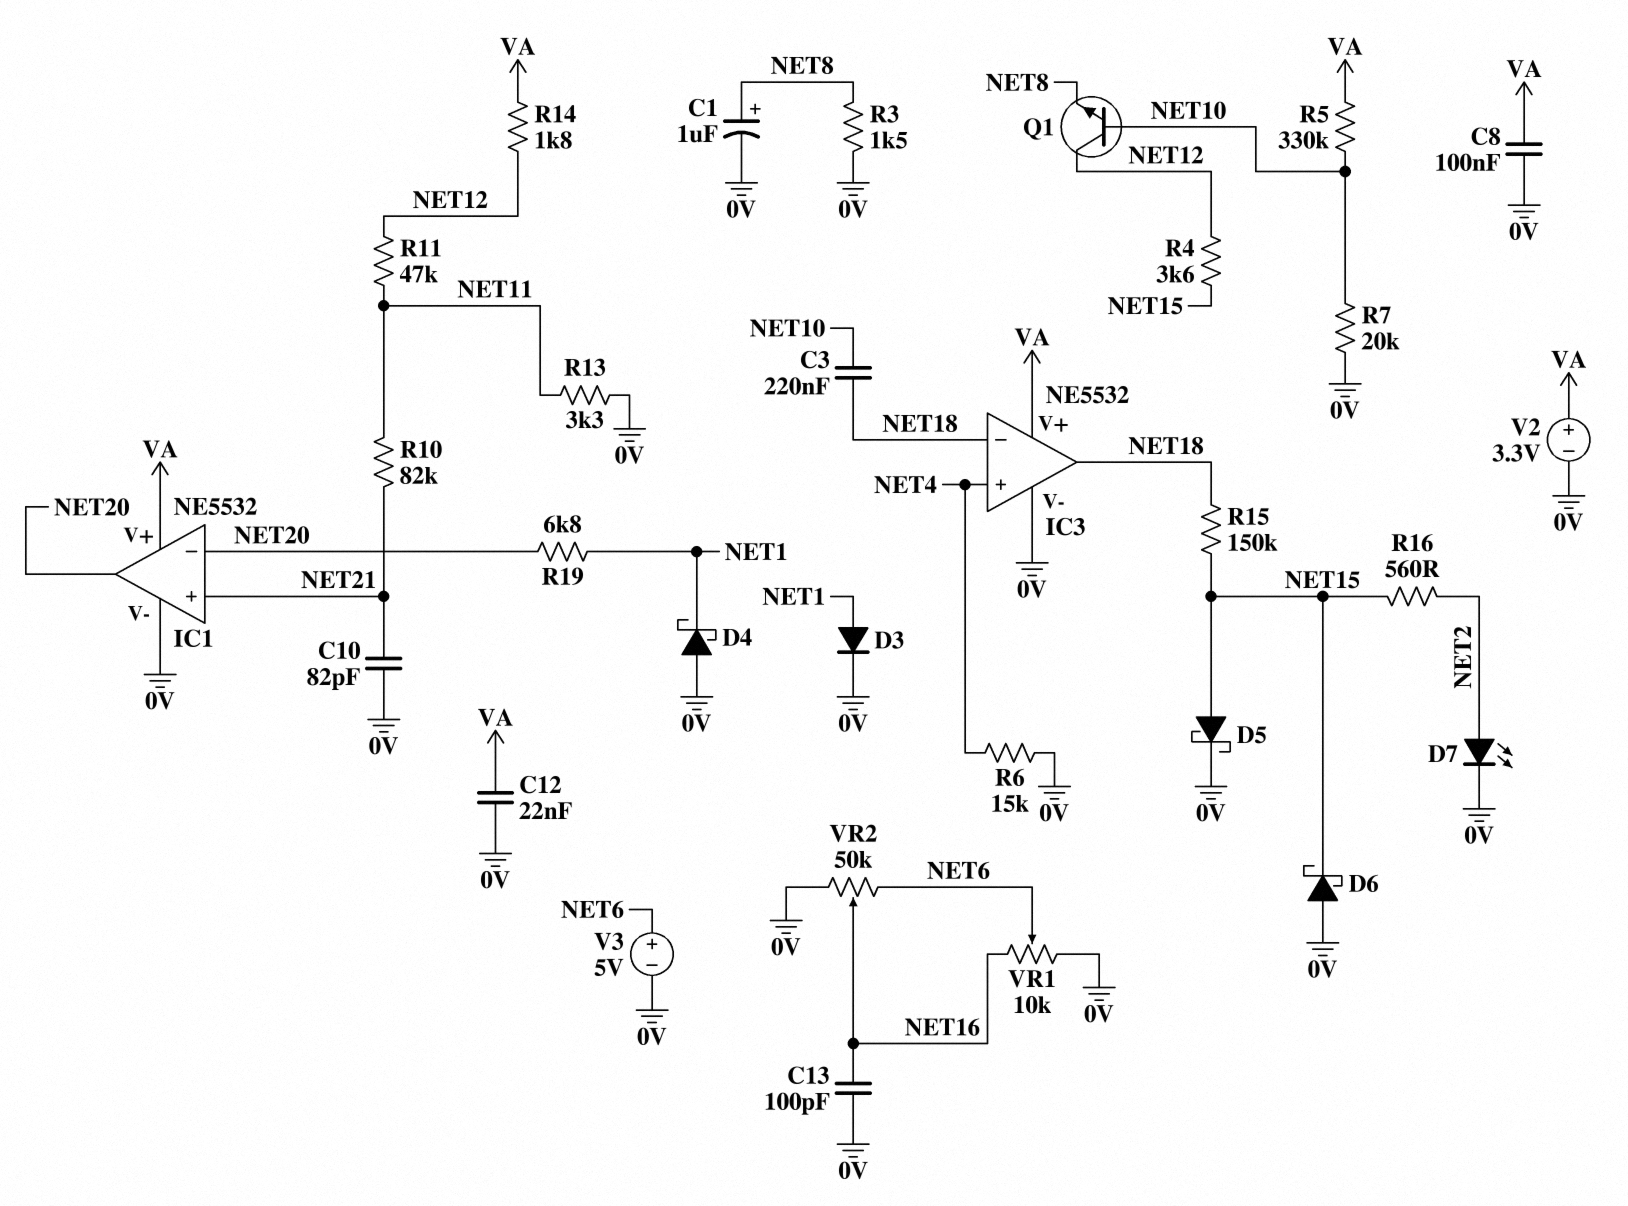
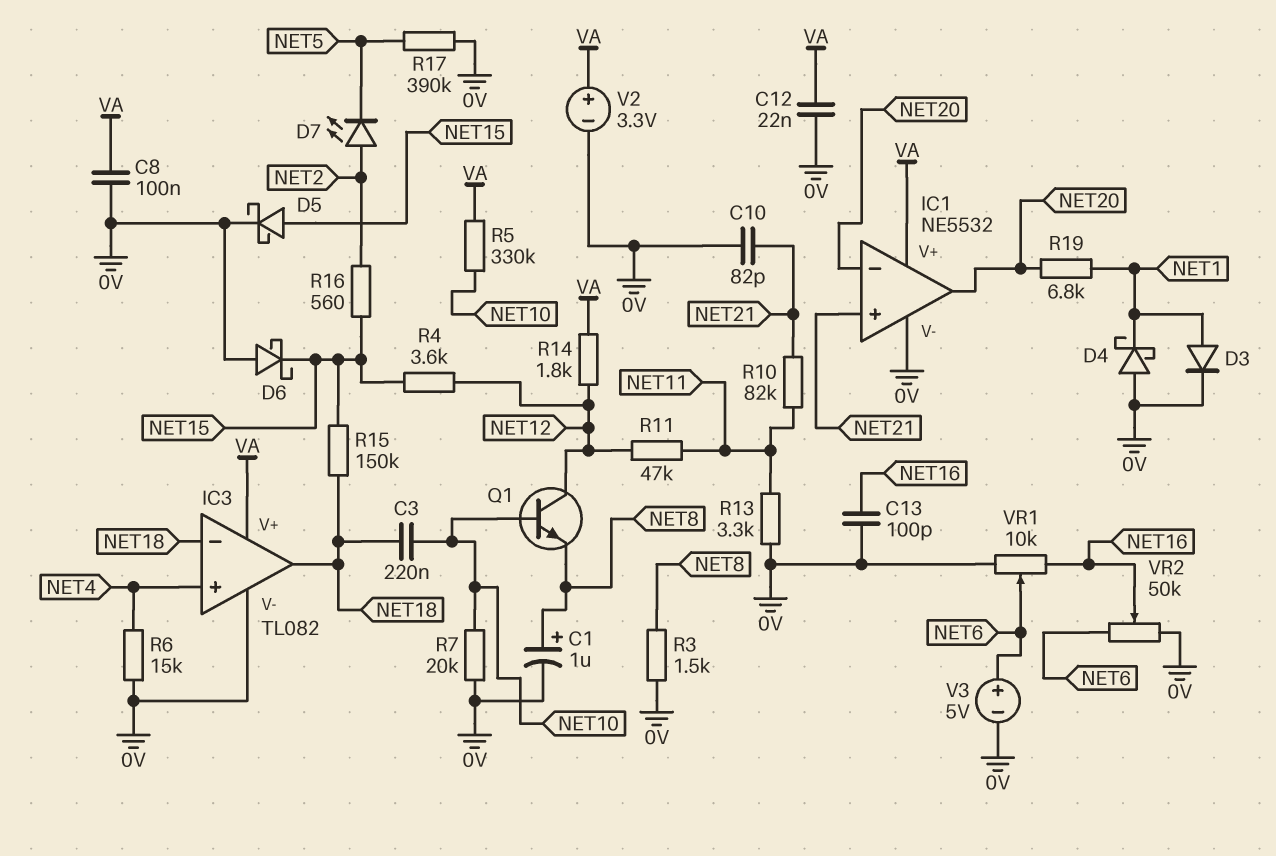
D7: LED (A NET2, K 0V) -> LED (A NET2, K NET5)
IC3: NE5532 -> TL082
R17: none -> 390k (0V, NET5)

